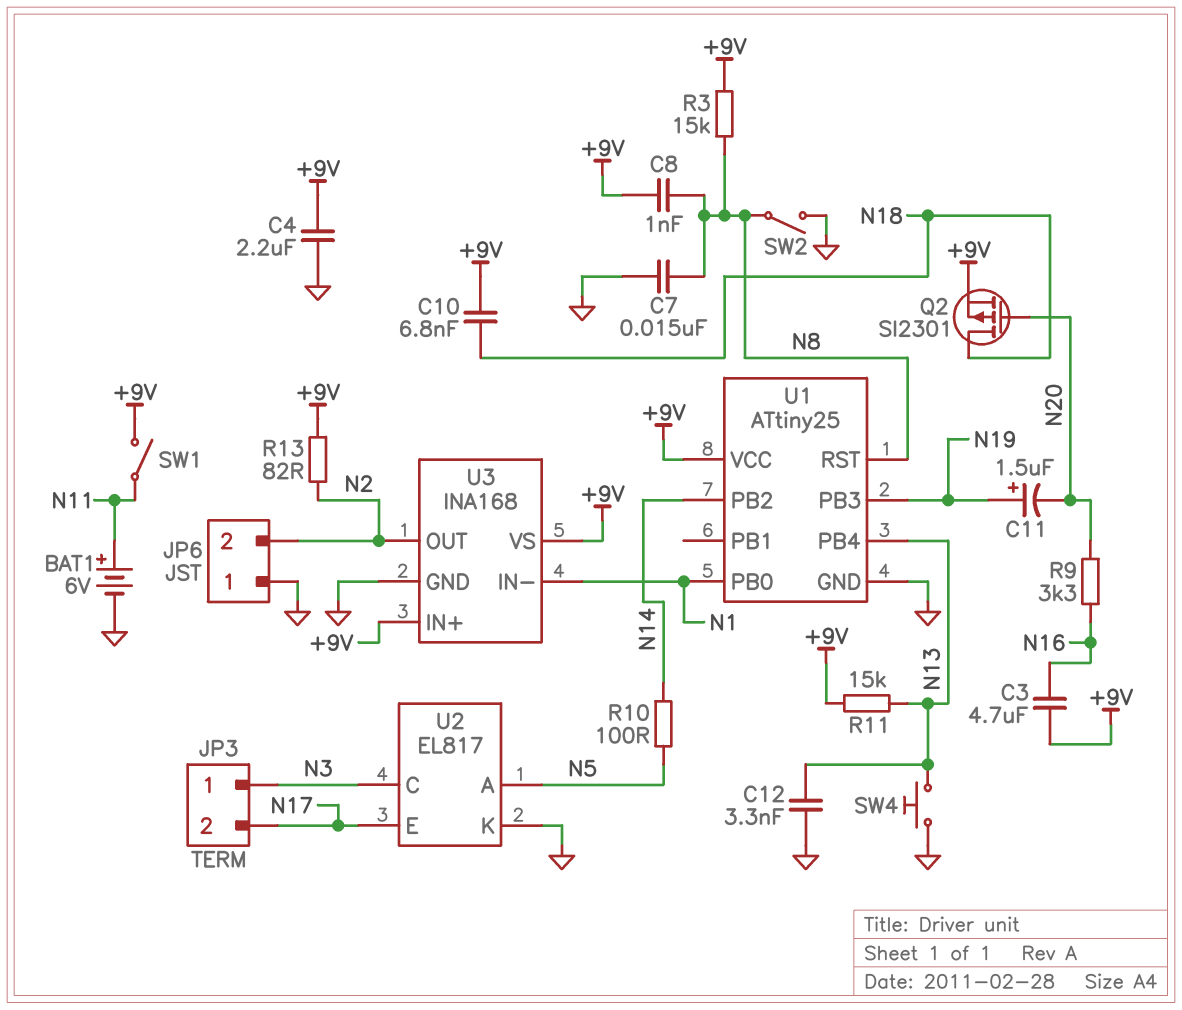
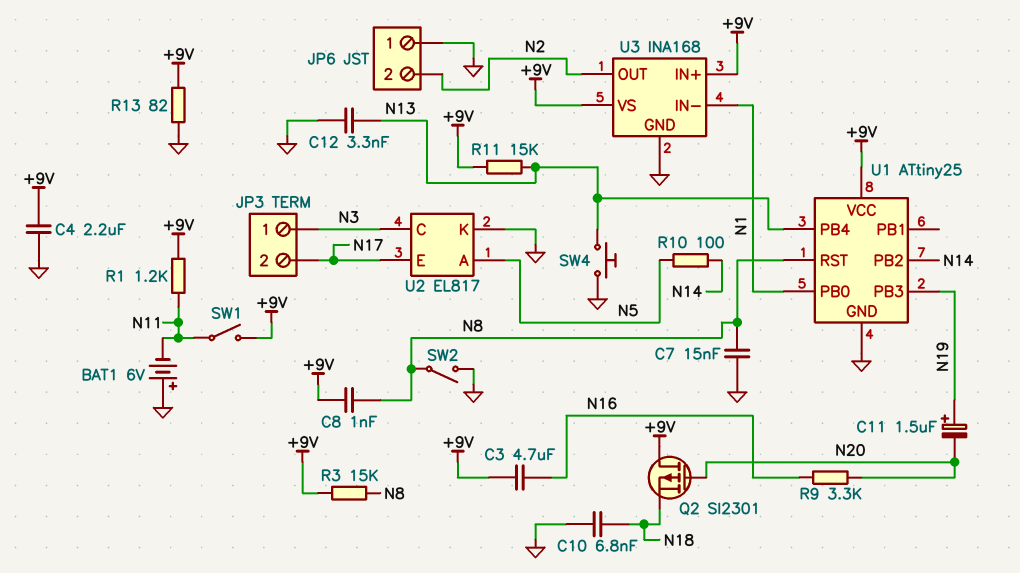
BAT1: 6V (plus N11, minus GND) -> 6V (plus GND, minus N11)
C10: 6.8nF (+9V, N18) -> 6.8nF (GND, N18)
Q2: PMOS SI2301 (G N20, D N18, S +9V) -> PMOS SI2301 (G N20, D +9V, S N18)
R1: none -> 1.2k (+9V, N11)
R13: 82 (+9V, N2) -> 82 (+9V, GND)

